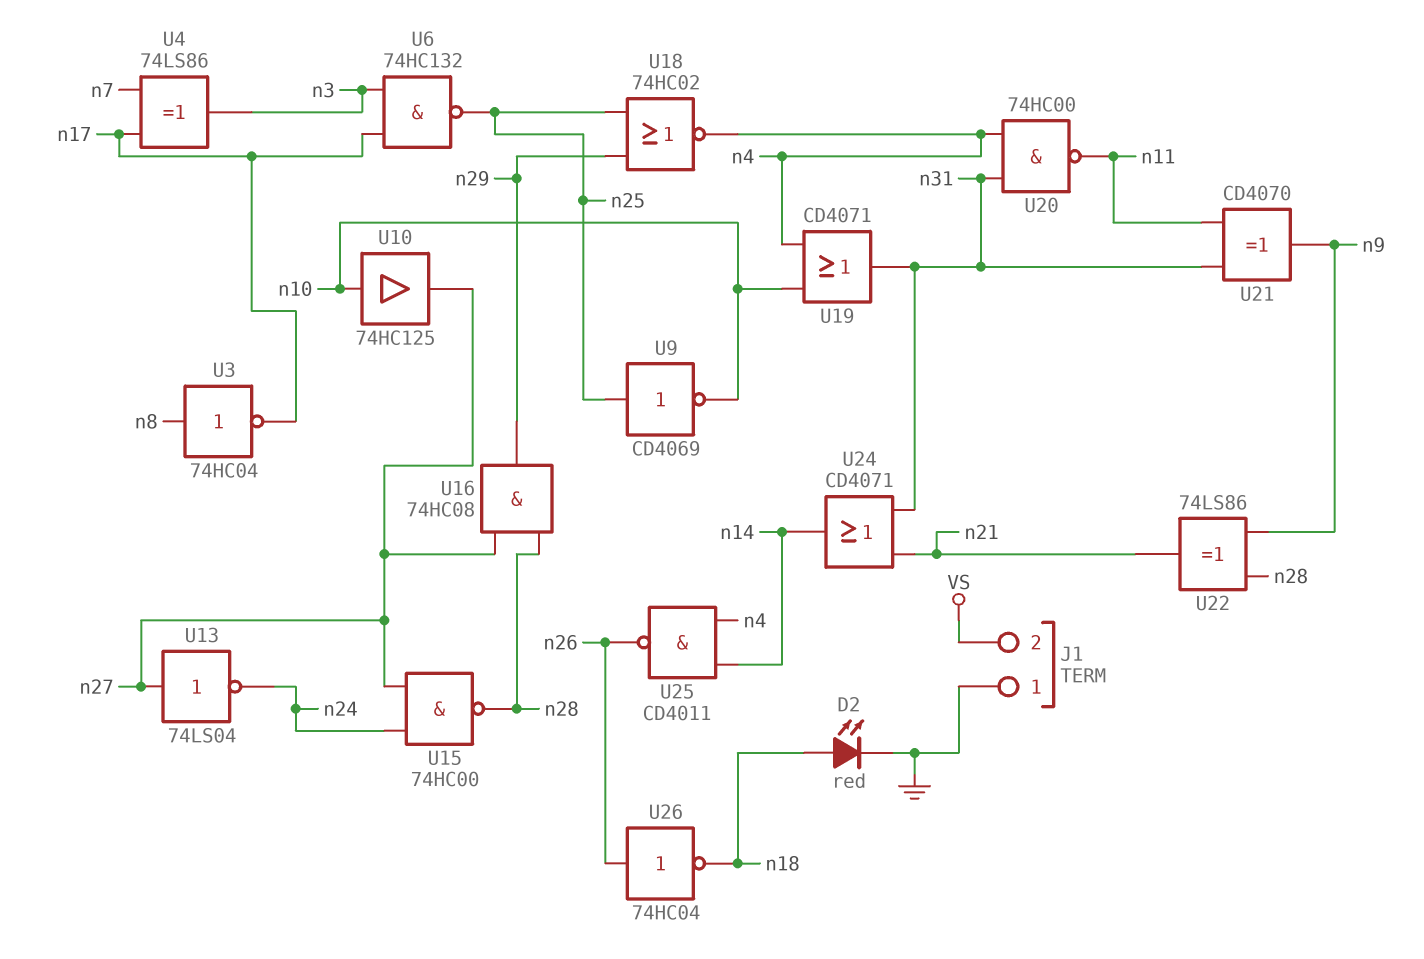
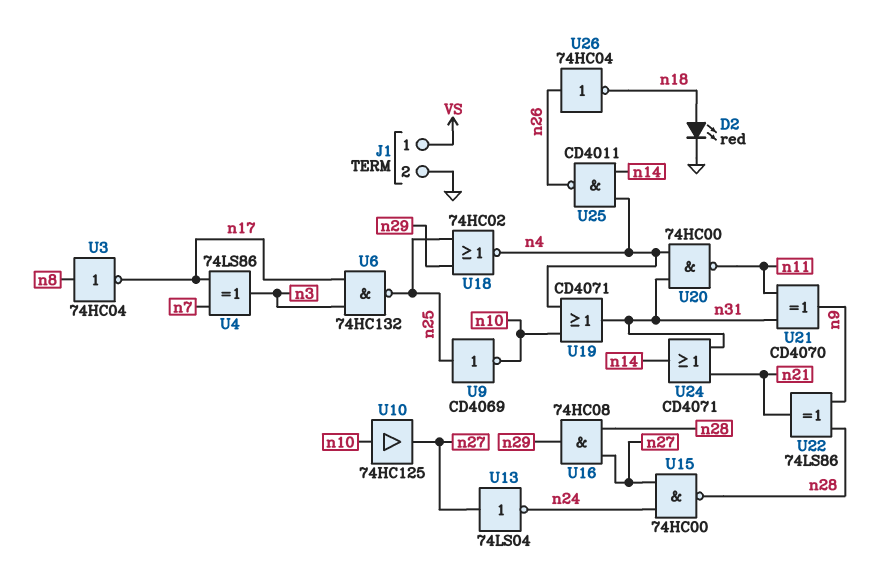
J1 pin 1: GND -> VS
J1 pin 2: VS -> GND

